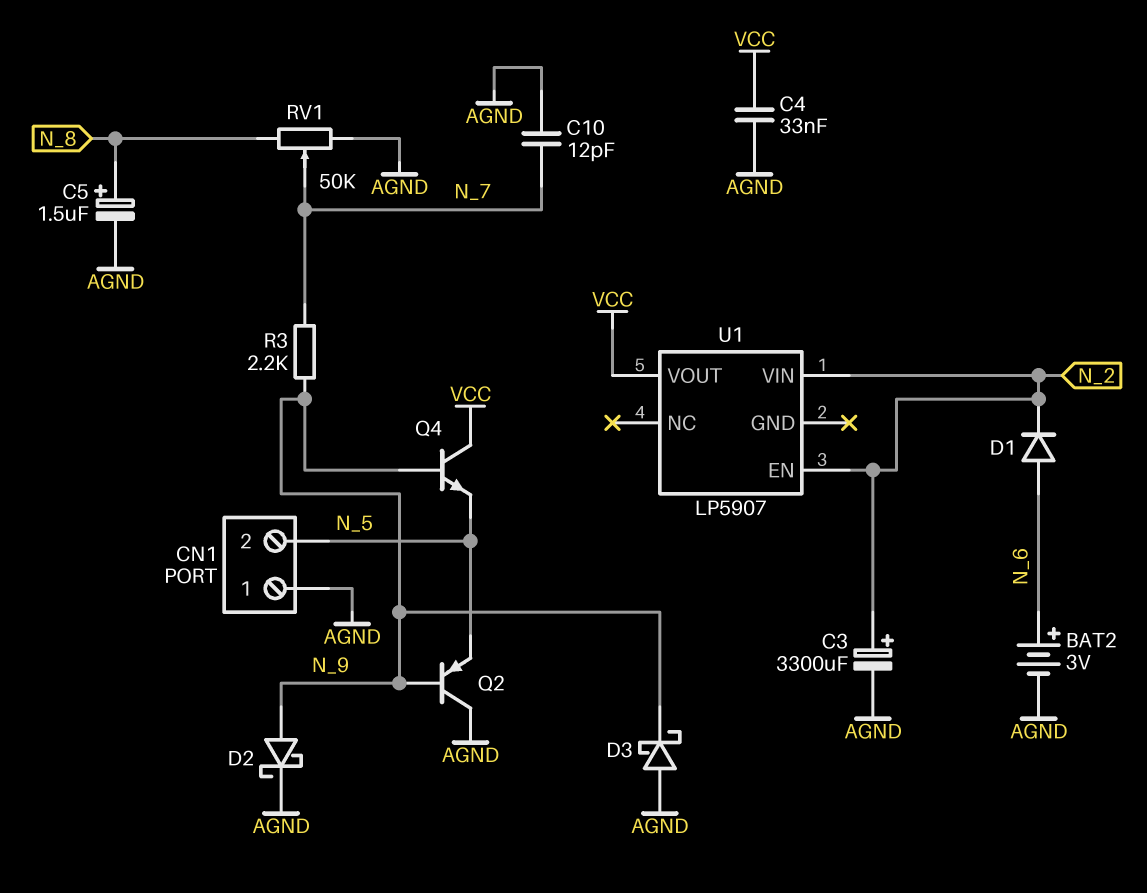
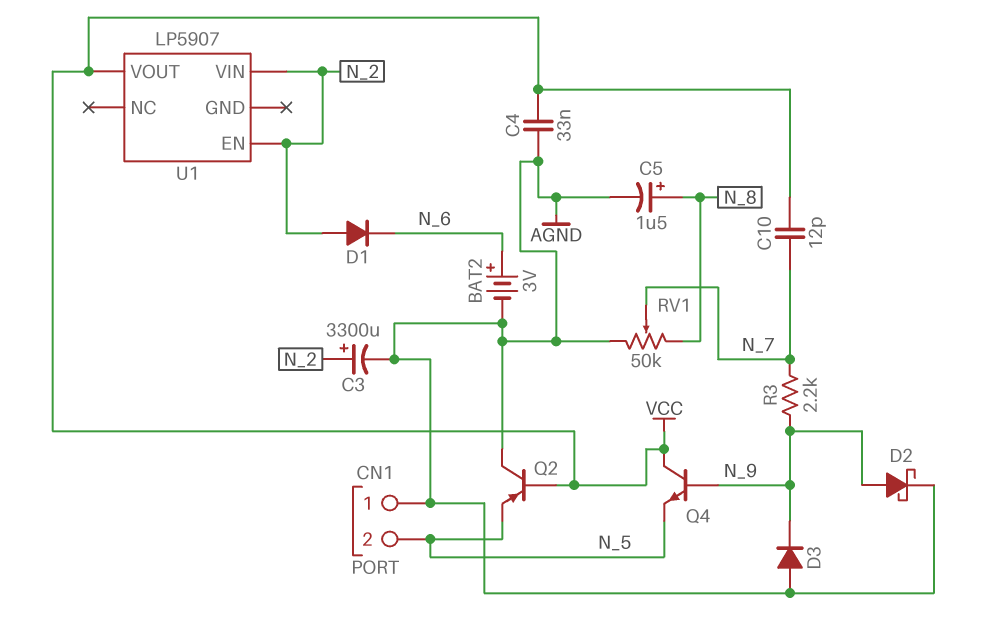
C10: 12pF (AGND, N_7) -> 12pF (N_7, VCC)
D1: diode (A N_6, K N_2) -> diode (A N_2, K N_6)
D3: schottky (A AGND, K N_9) -> diode (A AGND, K N_9)
Q2: PNP (B N_9, C AGND, E N_5) -> PNP (B VCC, C AGND, E N_5)

